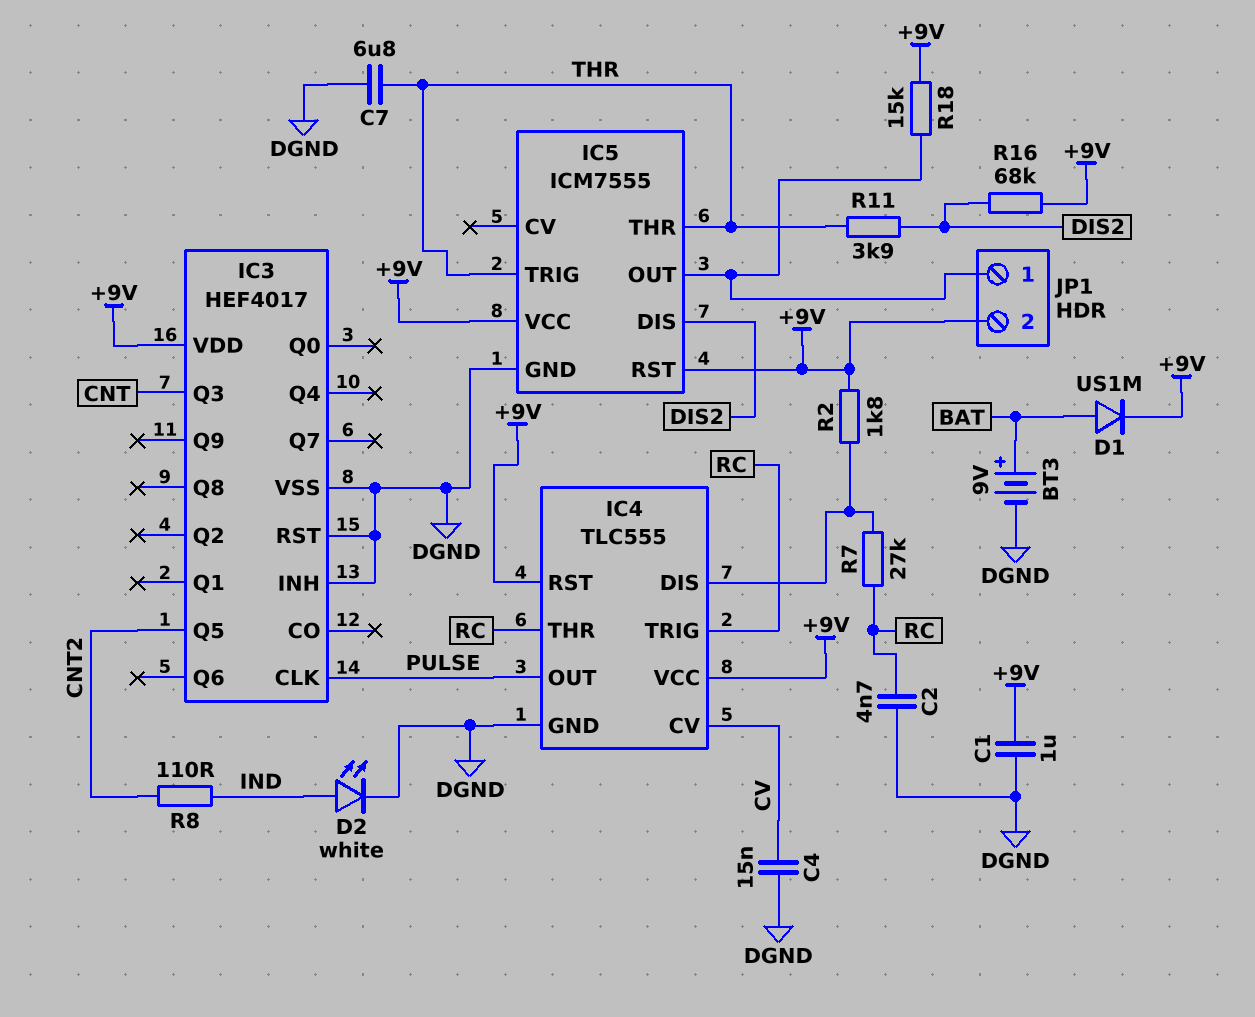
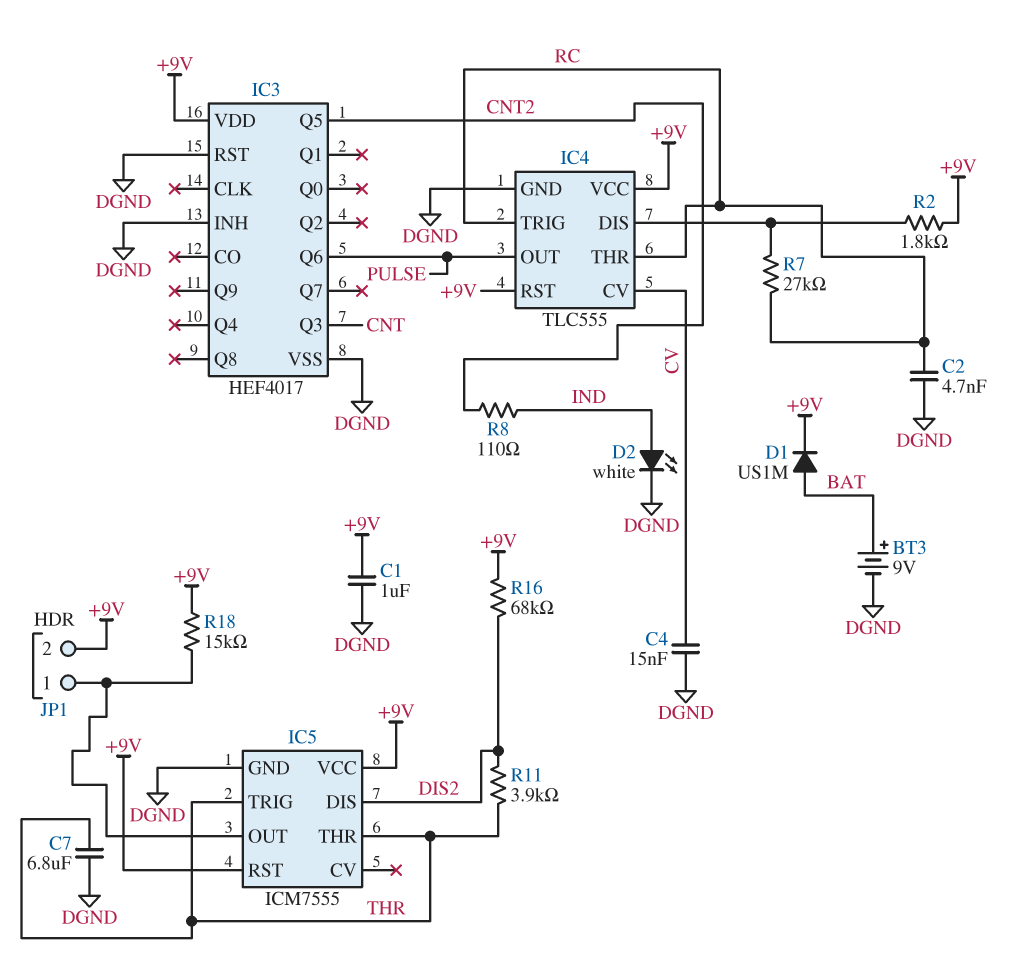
IC3 pin CLK: PULSE -> none
IC3 pin Q6: none -> PULSE

